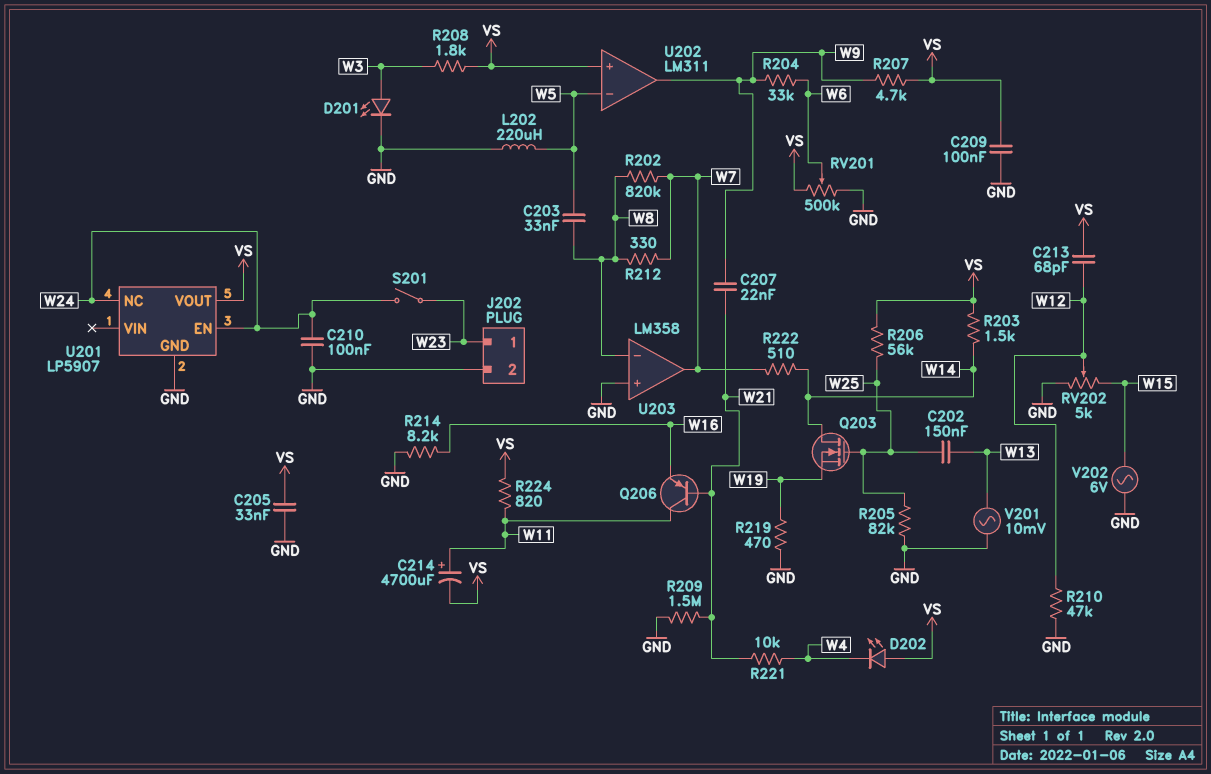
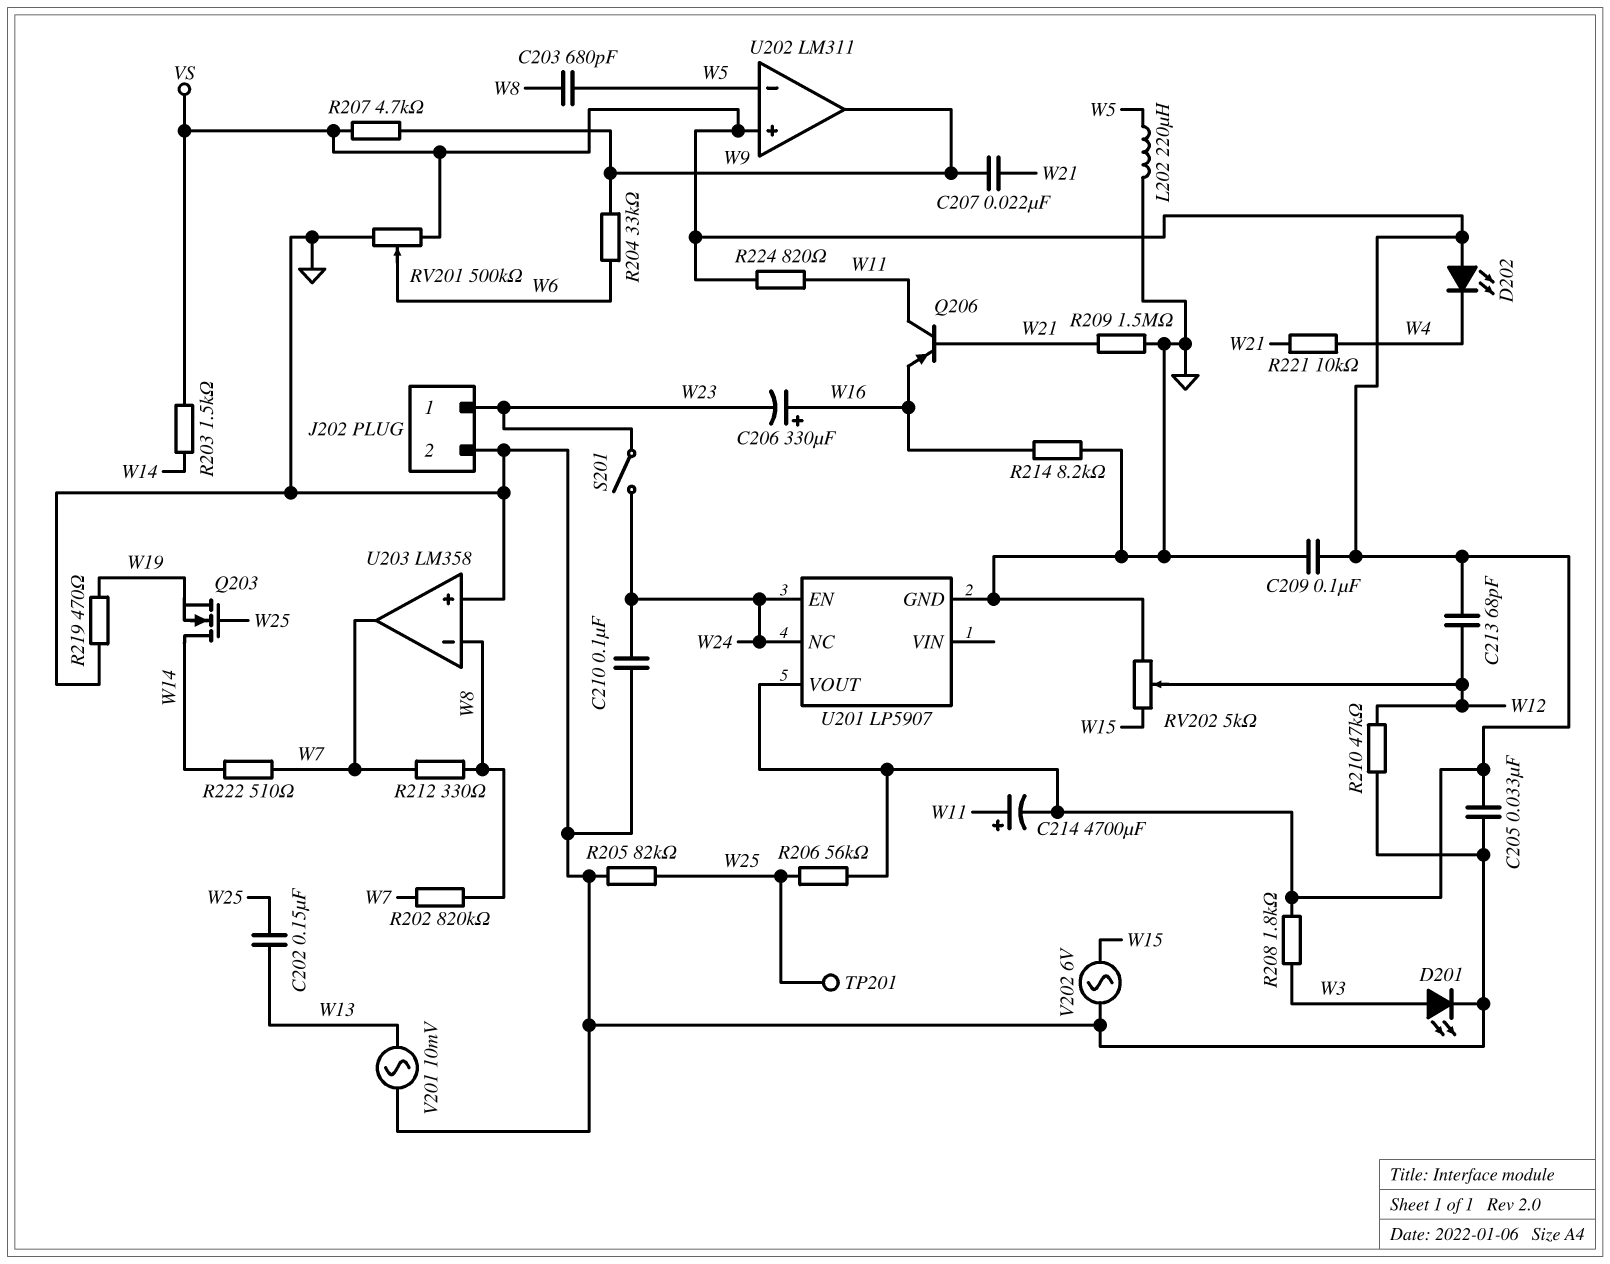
C203: 33nF (W5, W8) -> 680pF (W5, W8)
C206: none -> 330uF (plus W16, minus W23)
TP201: none -> test point (W25)

